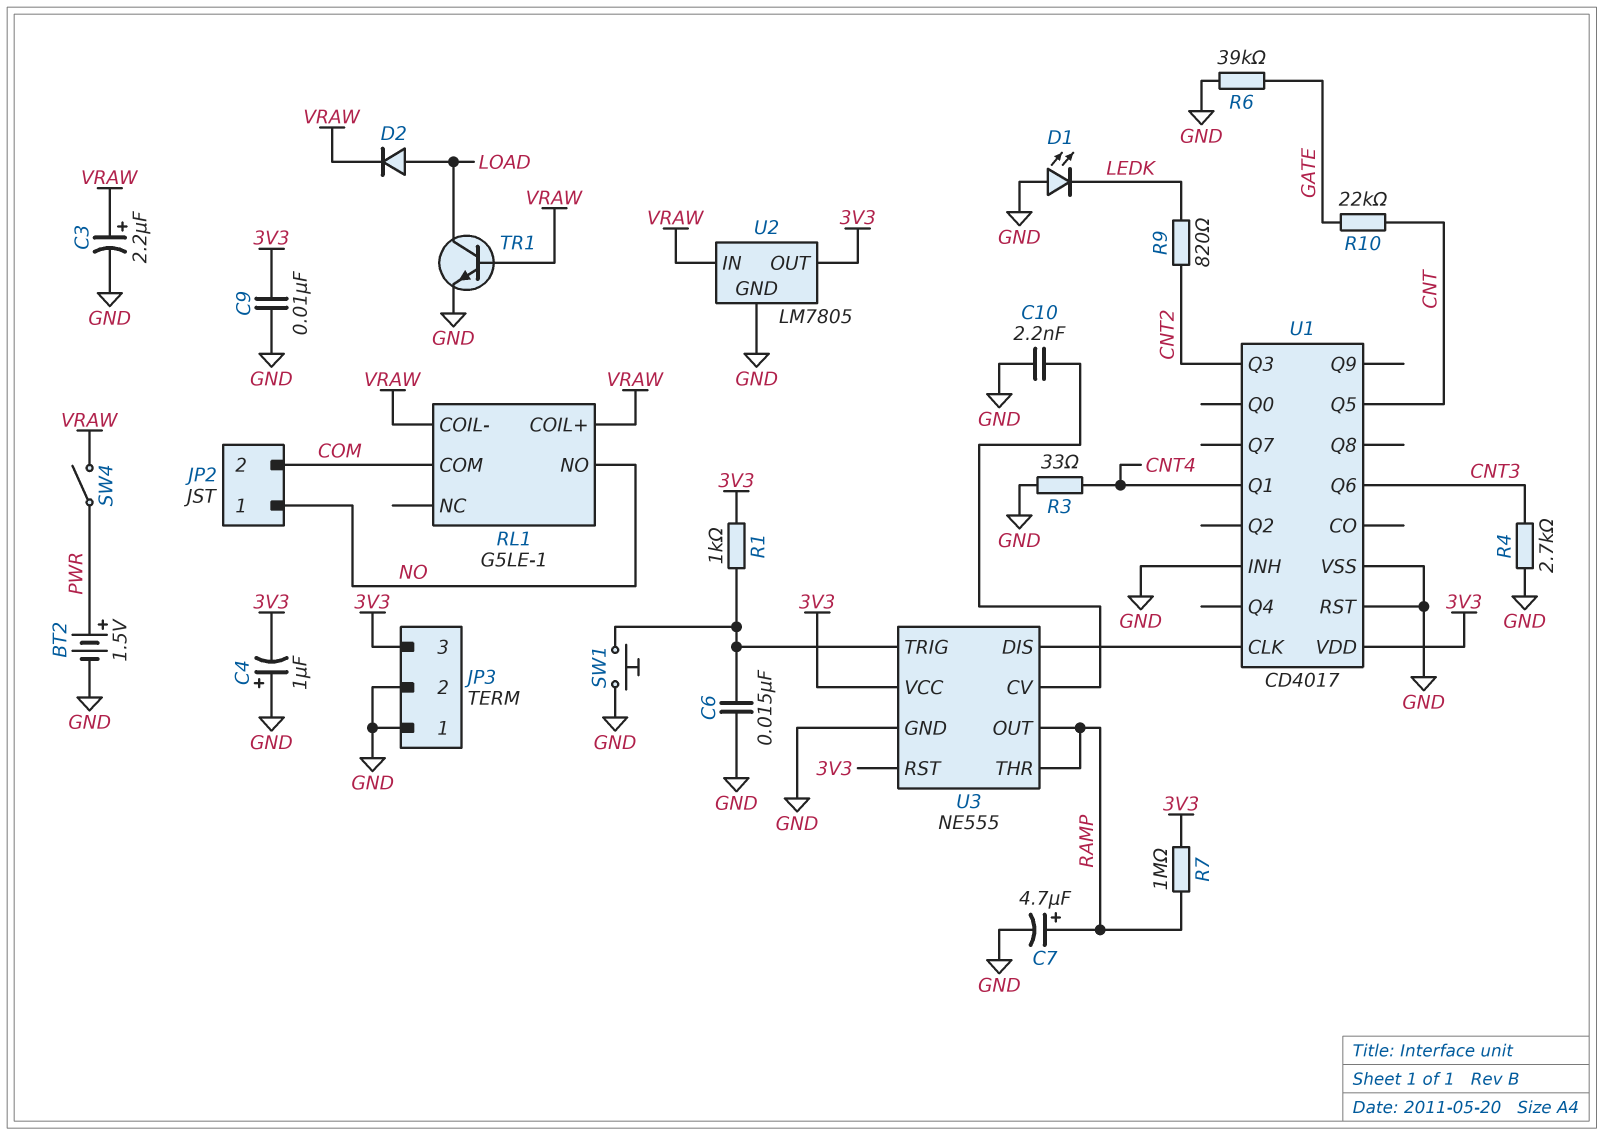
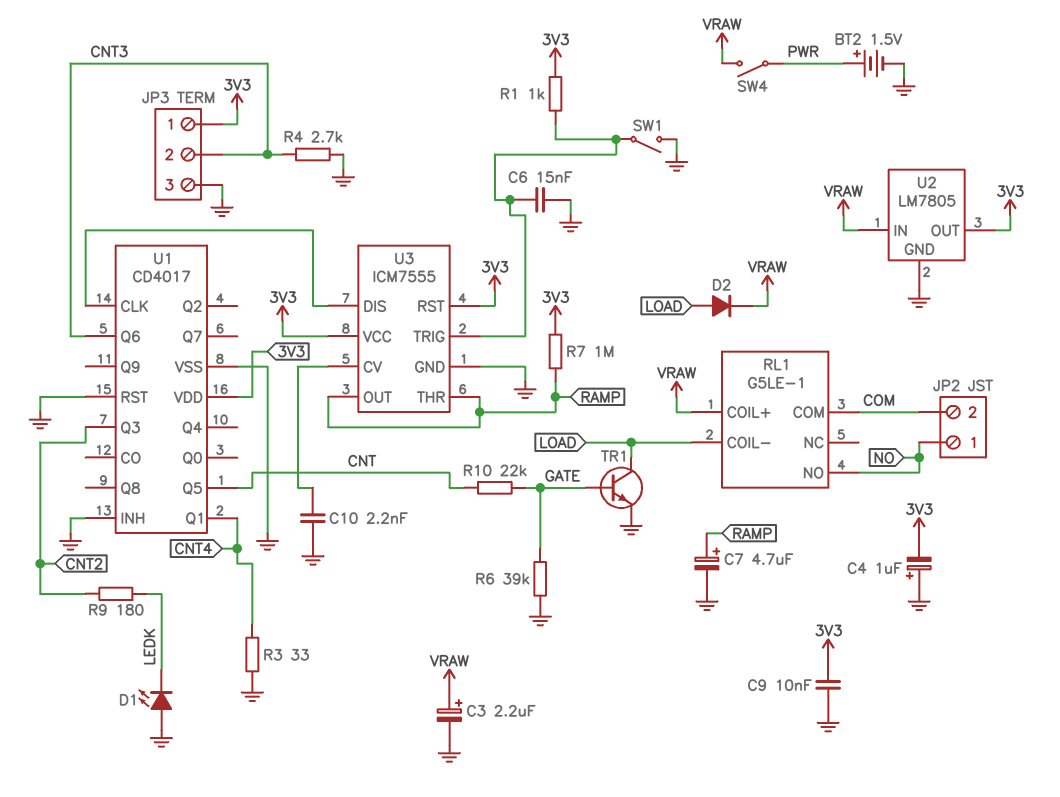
JP3 pin 1: GND -> 3V3
JP3 pin 2: GND -> CNT3
JP3 pin 3: 3V3 -> GND
R9: 820 (CNT2, LEDK) -> 180 (CNT2, LEDK)
RL1 pin COIL-: VRAW -> LOAD
SW1: button (GND, U3/TRIG) -> switch (GND, U3/TRIG)
TR1: NPN (B VRAW, C LOAD, E GND) -> NPN (B GATE, C LOAD, E GND)
U3: NE555 -> ICM7555

